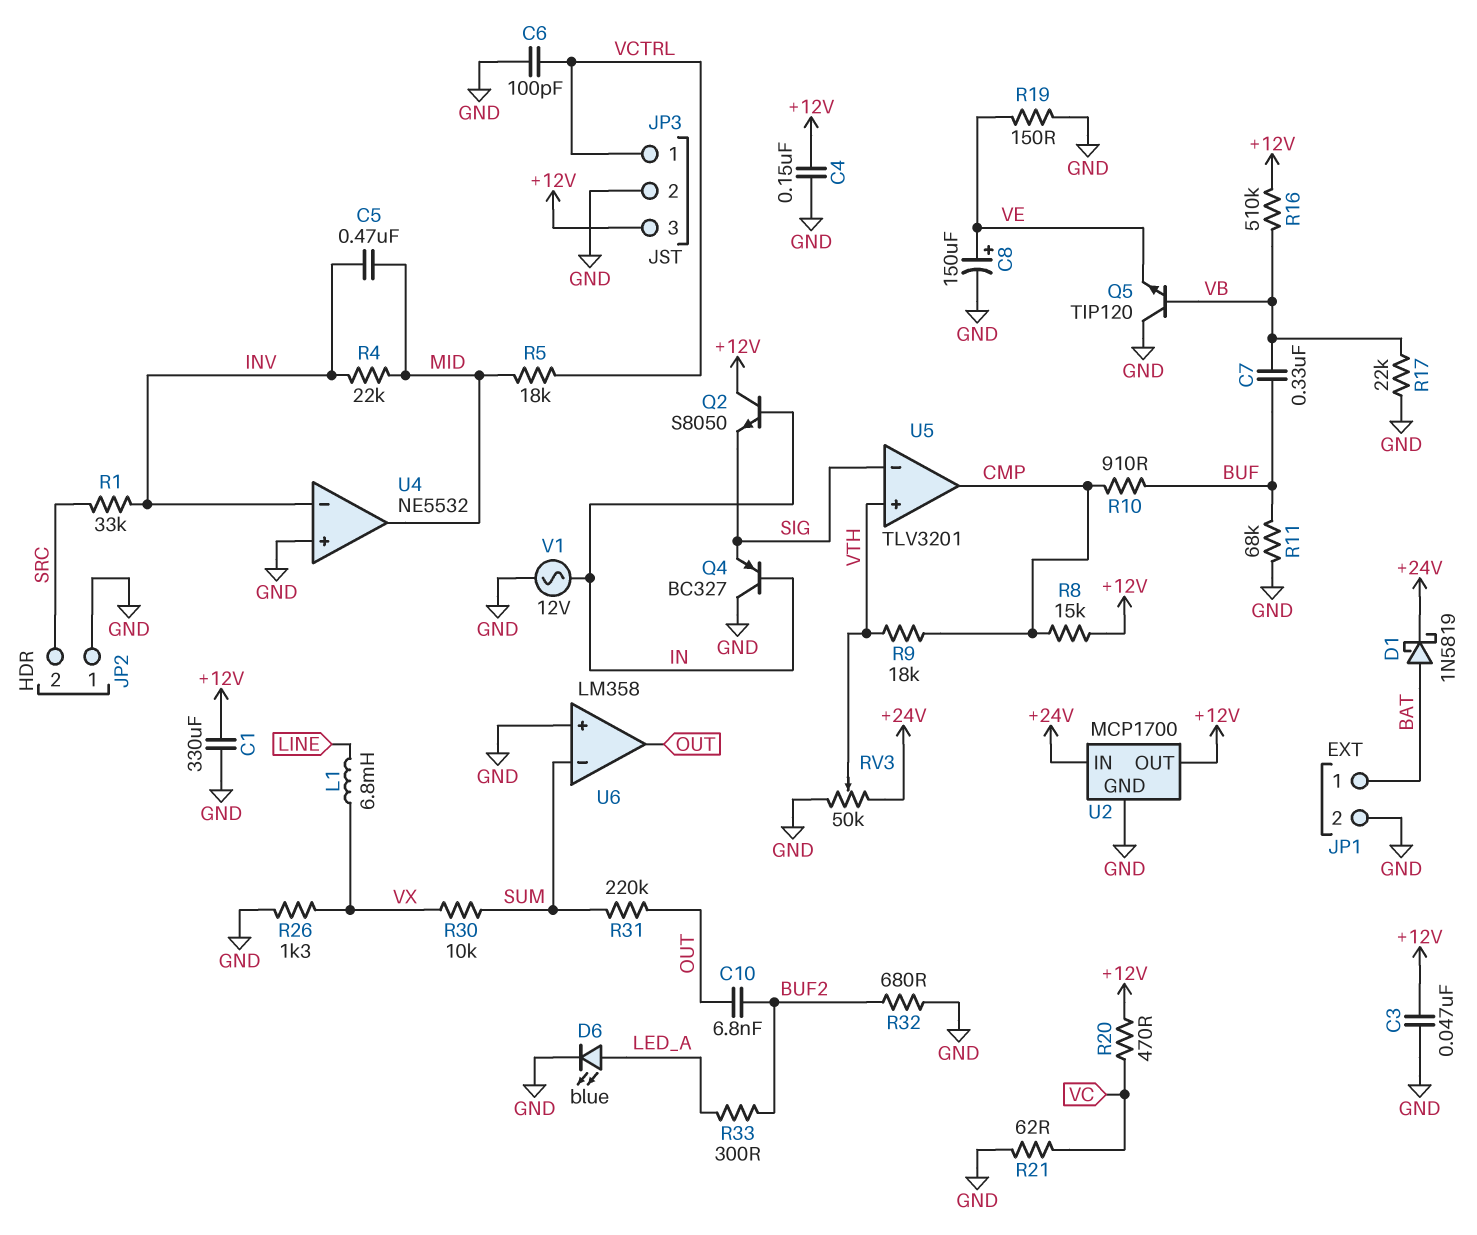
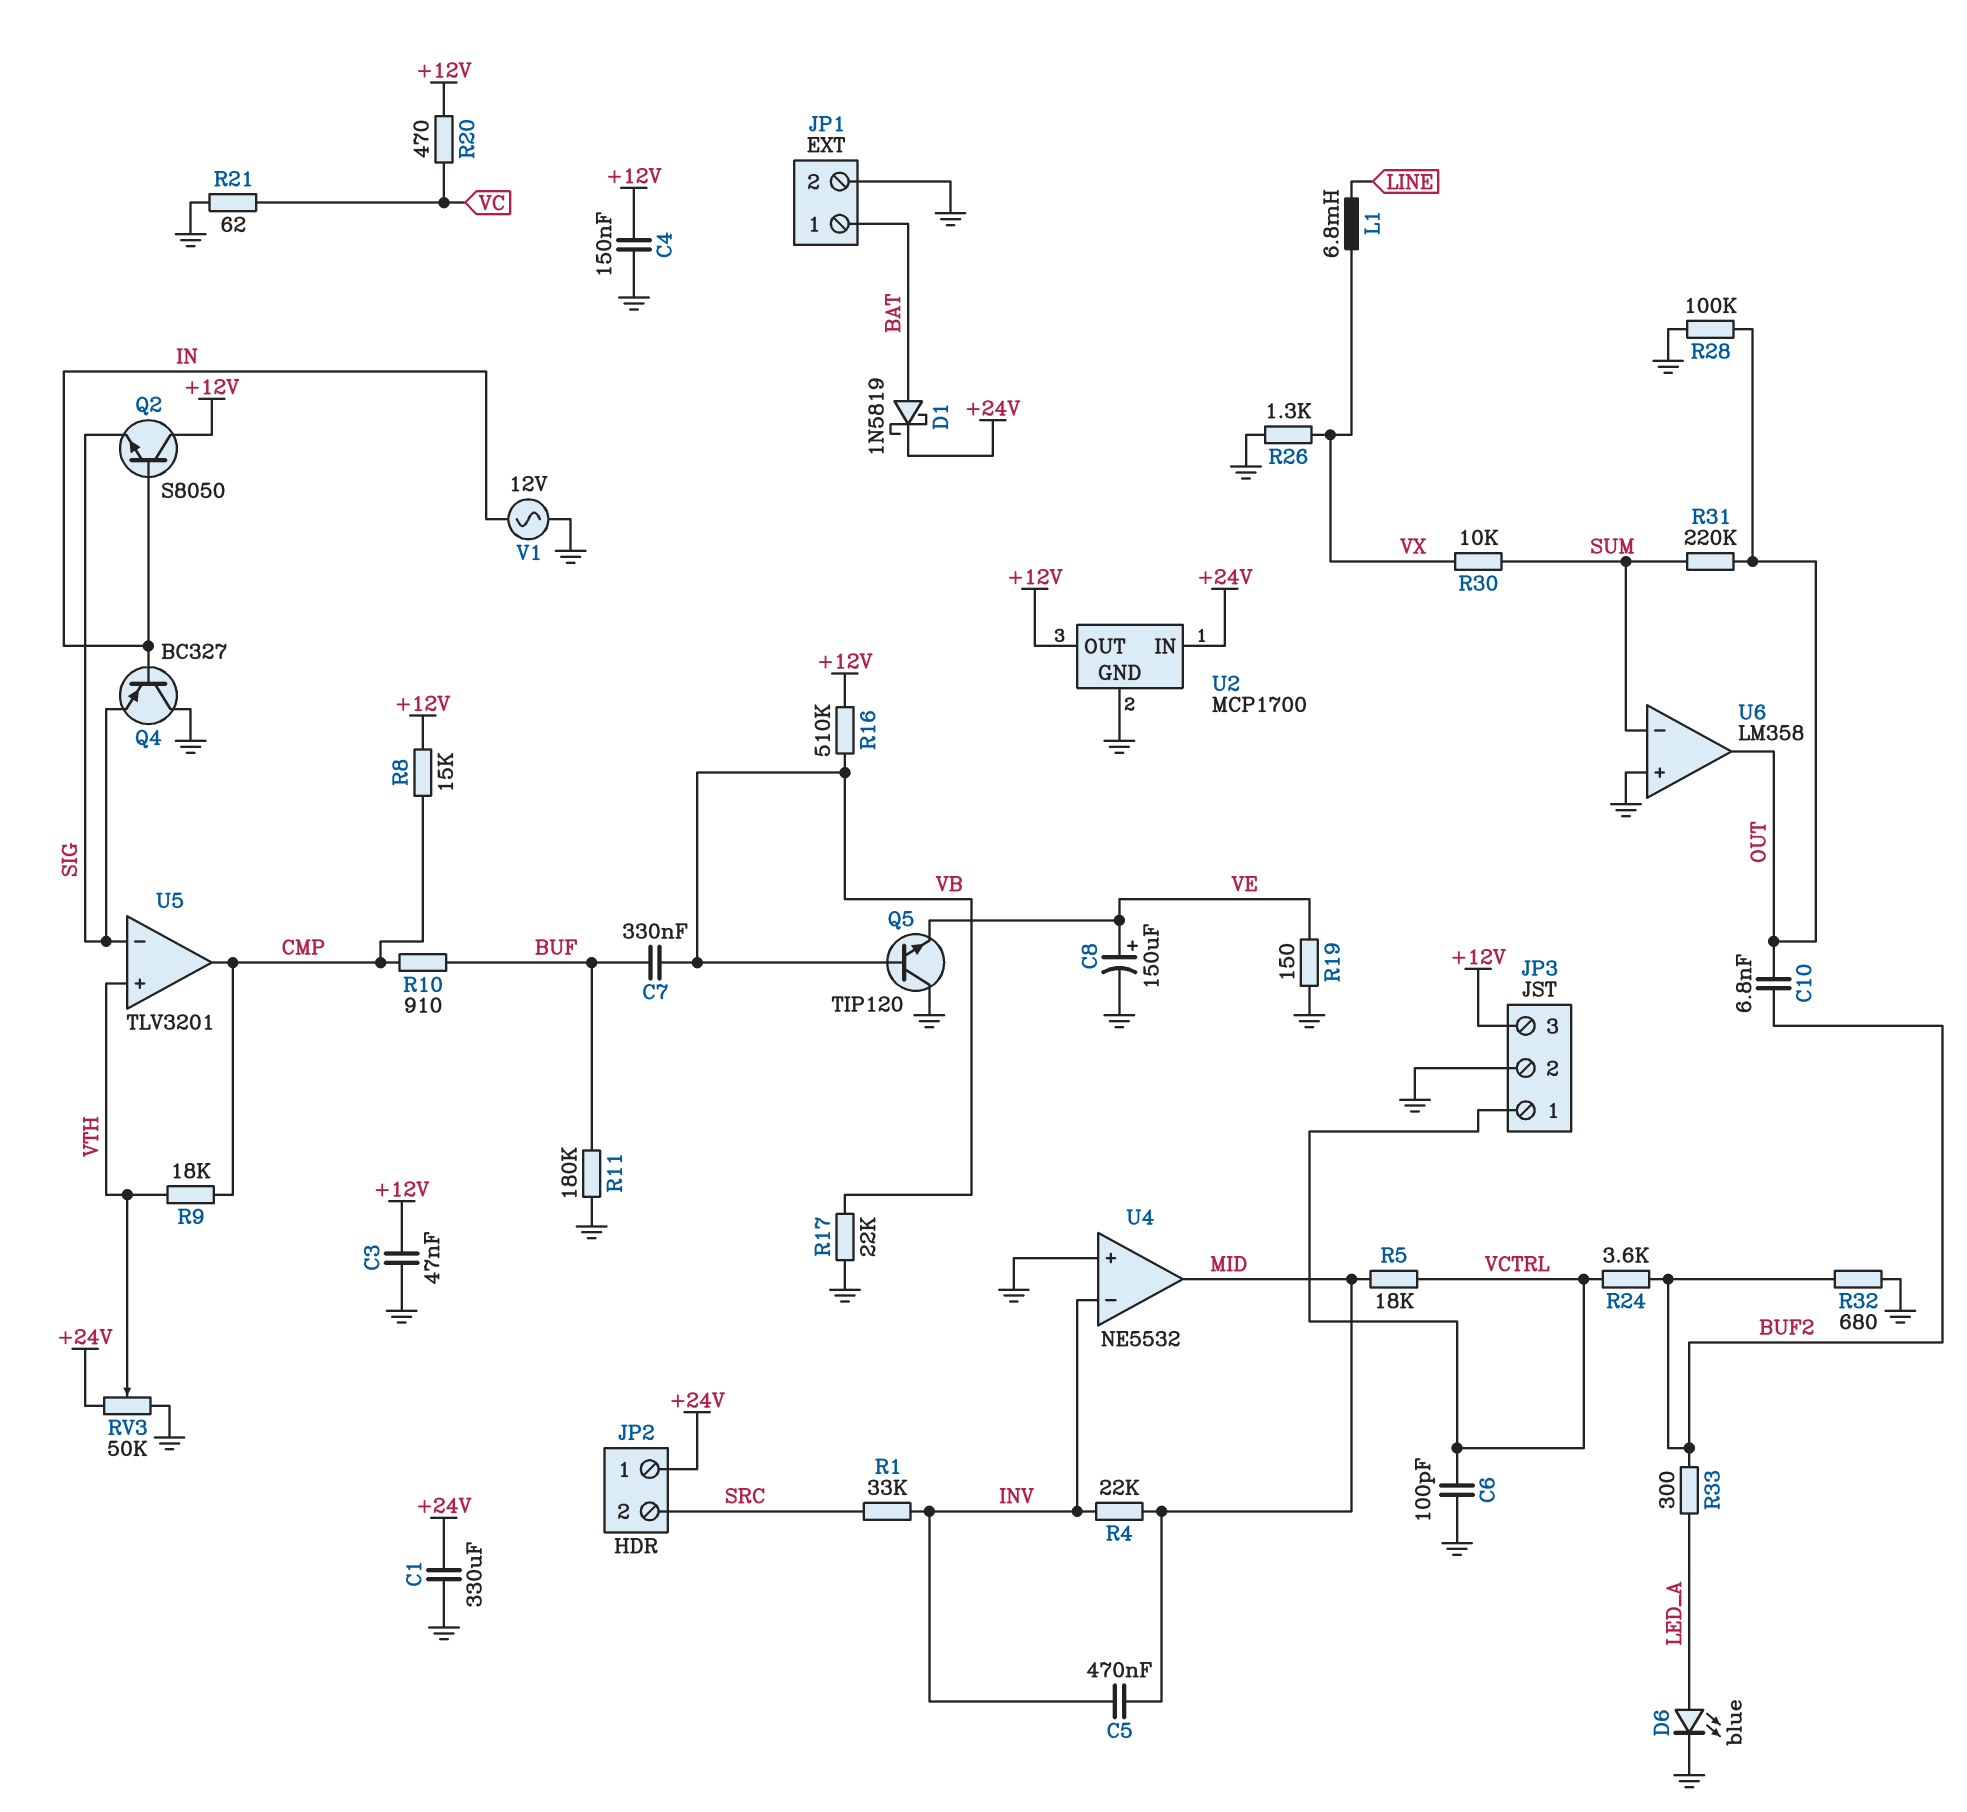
C1: 330uF (+12V, GND) -> 330uF (+24V, GND)
JP2 pin 1: GND -> +24V
R11: 68k (BUF, GND) -> 180k (BUF, GND)
R24: none -> 3.6k (BUF2, VCTRL)
R28: none -> 100k (GND, OUT)

